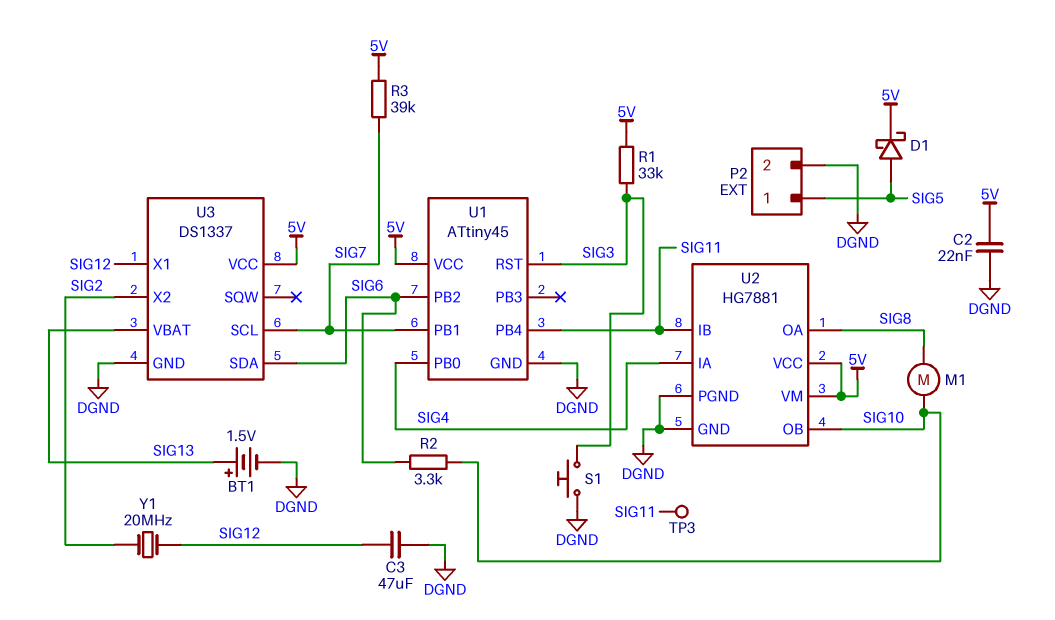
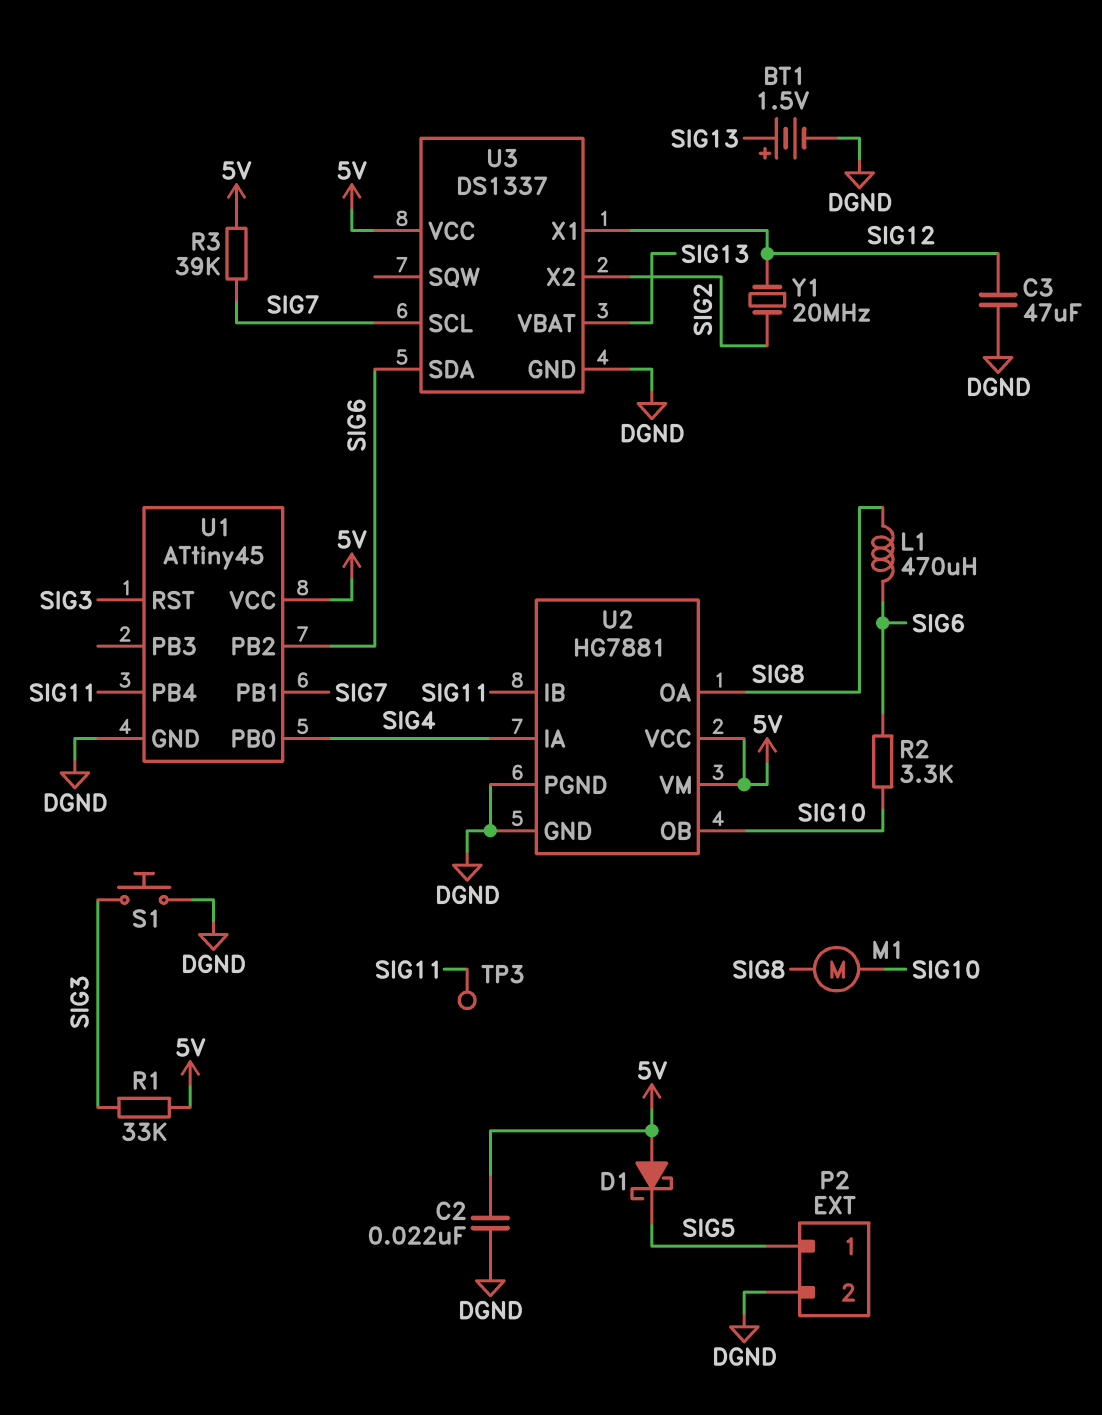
D1: schottky (A SIG5, K 5V) -> schottky (A 5V, K SIG5)
L1: none -> 470uH (SIG6, SIG8)

